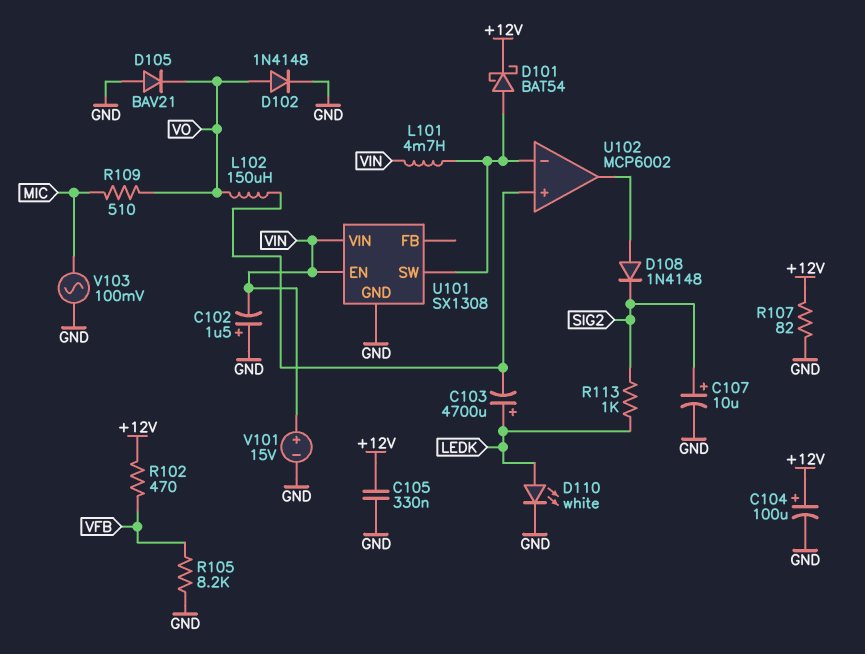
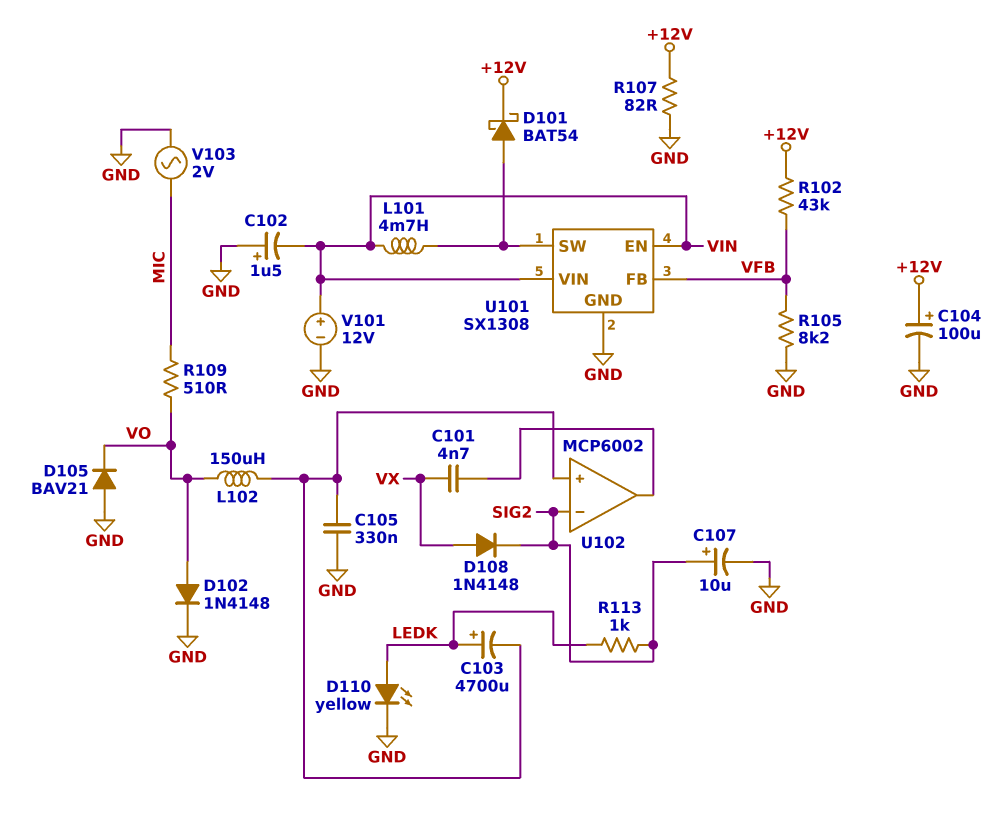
C101: none -> 4.7nF (U102/out, VX)
C105: 330nF (+12V, GND) -> 330nF (GND, U102/in+)
D108: diode 1N4148 (A U102/out, K SIG2) -> diode 1N4148 (A VX, K SIG2)
D110: LED white (A LEDK, K GND) -> LED yellow (A LEDK, K GND)
R102: 470 (+12V, VFB) -> 43k (+12V, VFB)
U101 pin FB: none -> VFB
U102 pin in-: U101/SW -> SIG2
V101: 15V (plus VIN, minus GND) -> 12V (plus VIN, minus GND)
V103: AC 100mV (GND, MIC) -> AC 2V (GND, MIC)

